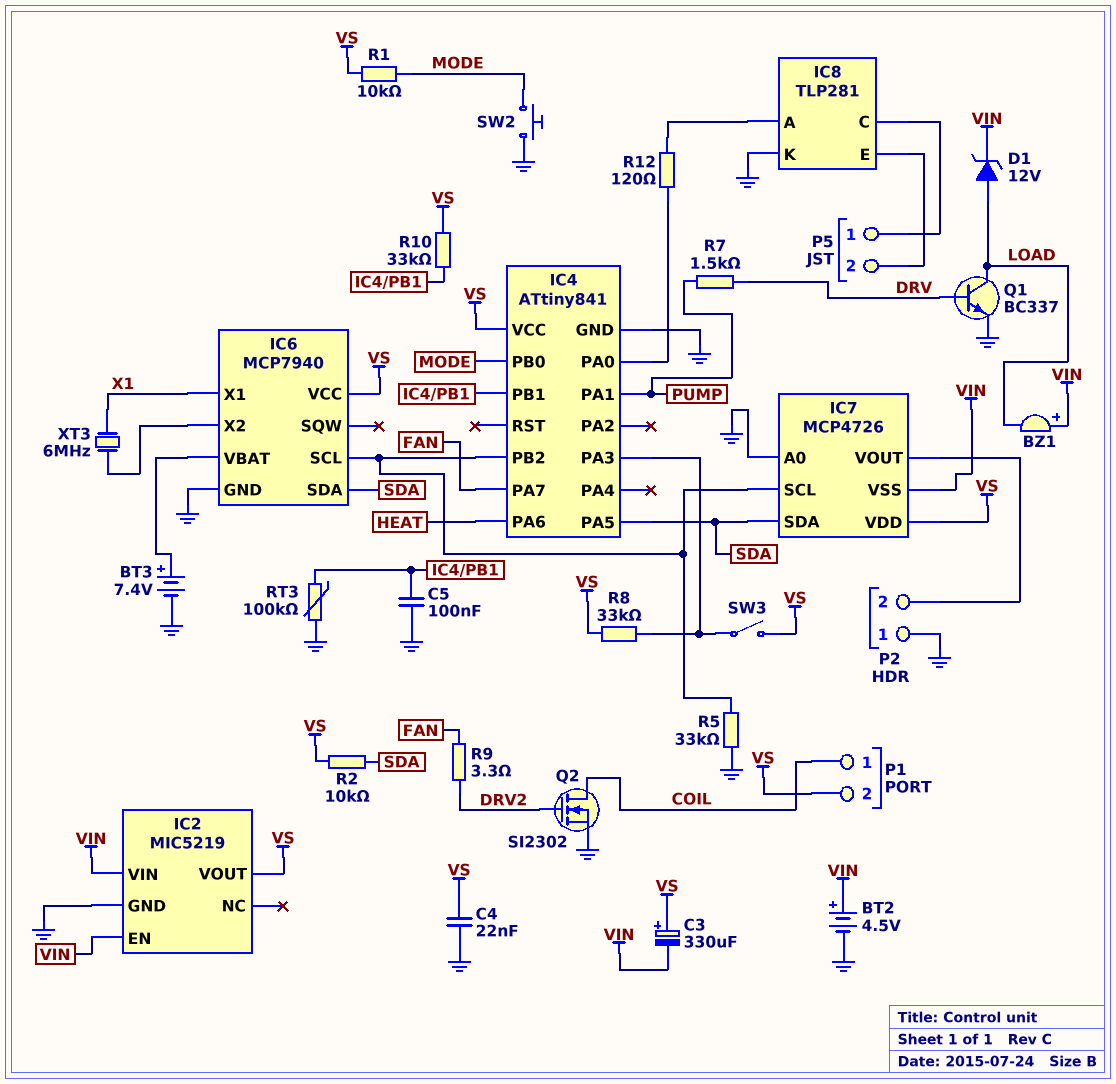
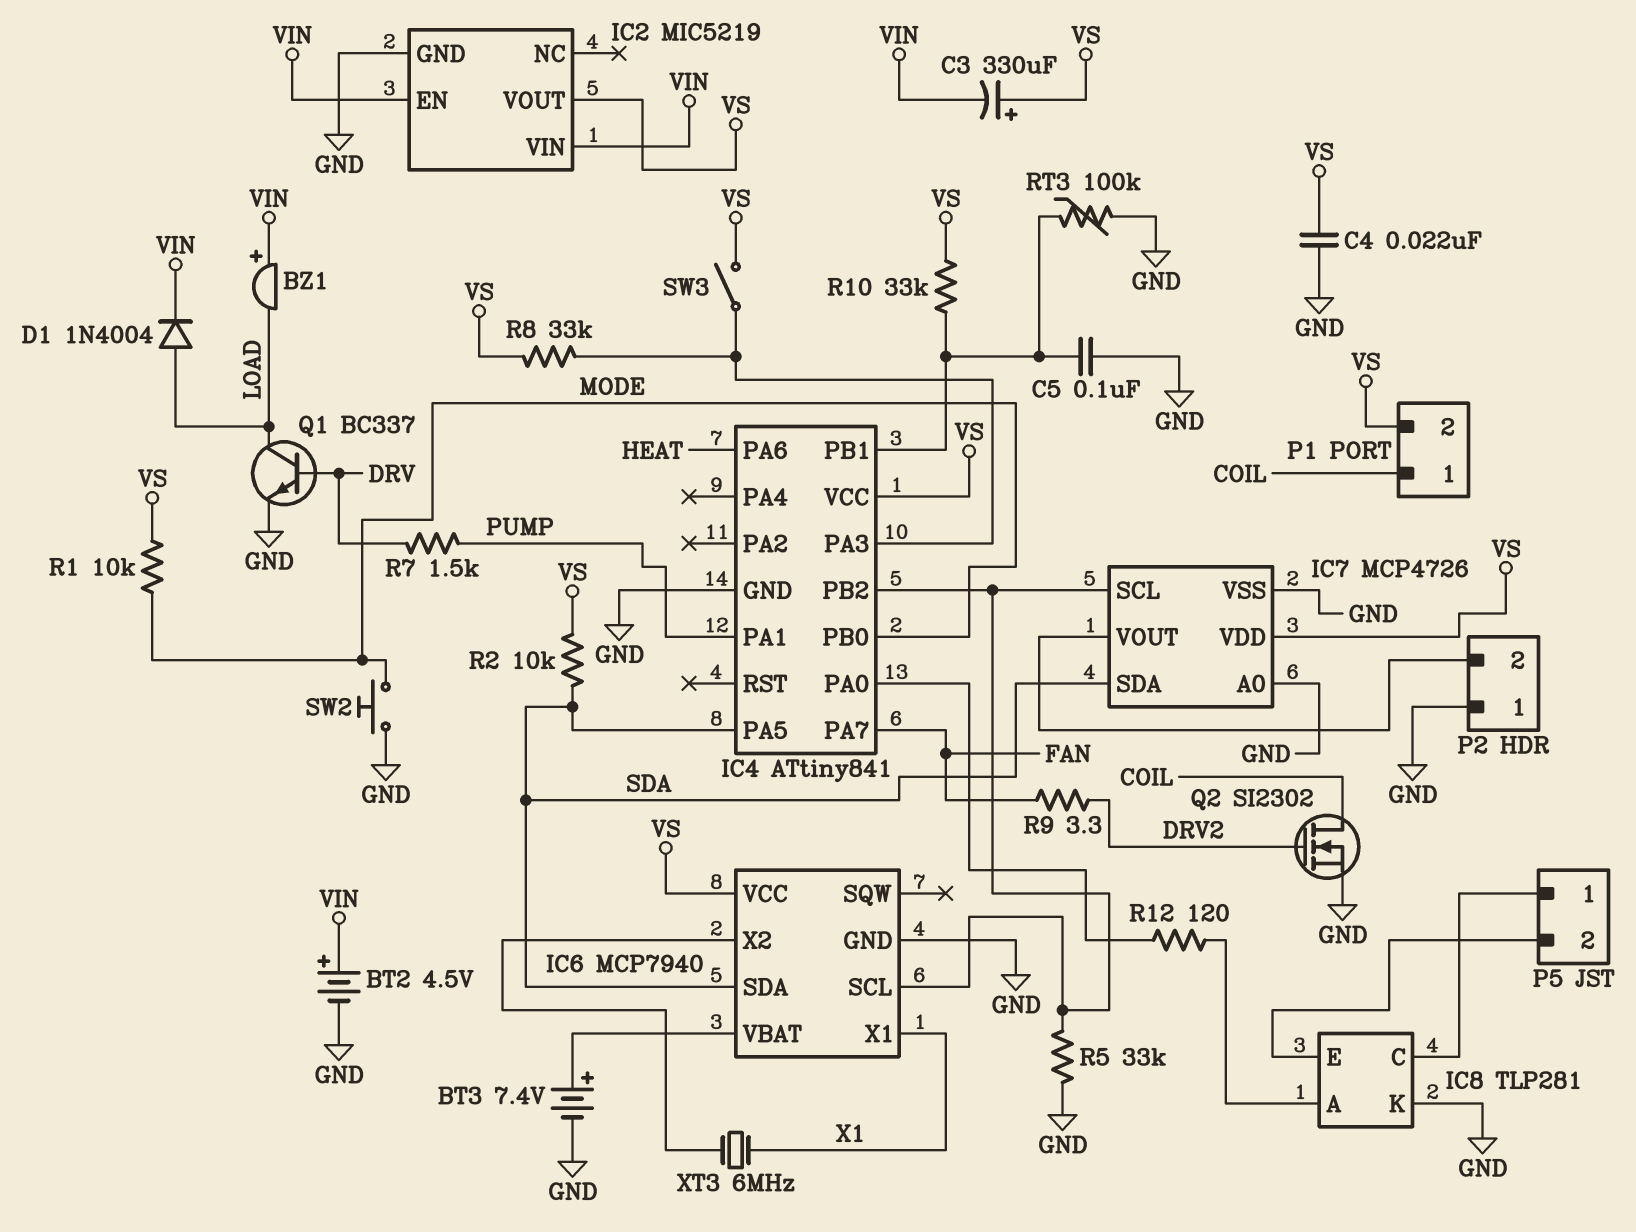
D1: zener 12V (A LOAD, K VIN) -> diode 1N4004 (A LOAD, K VIN)
IC7 pin VSS: VIN -> GND

